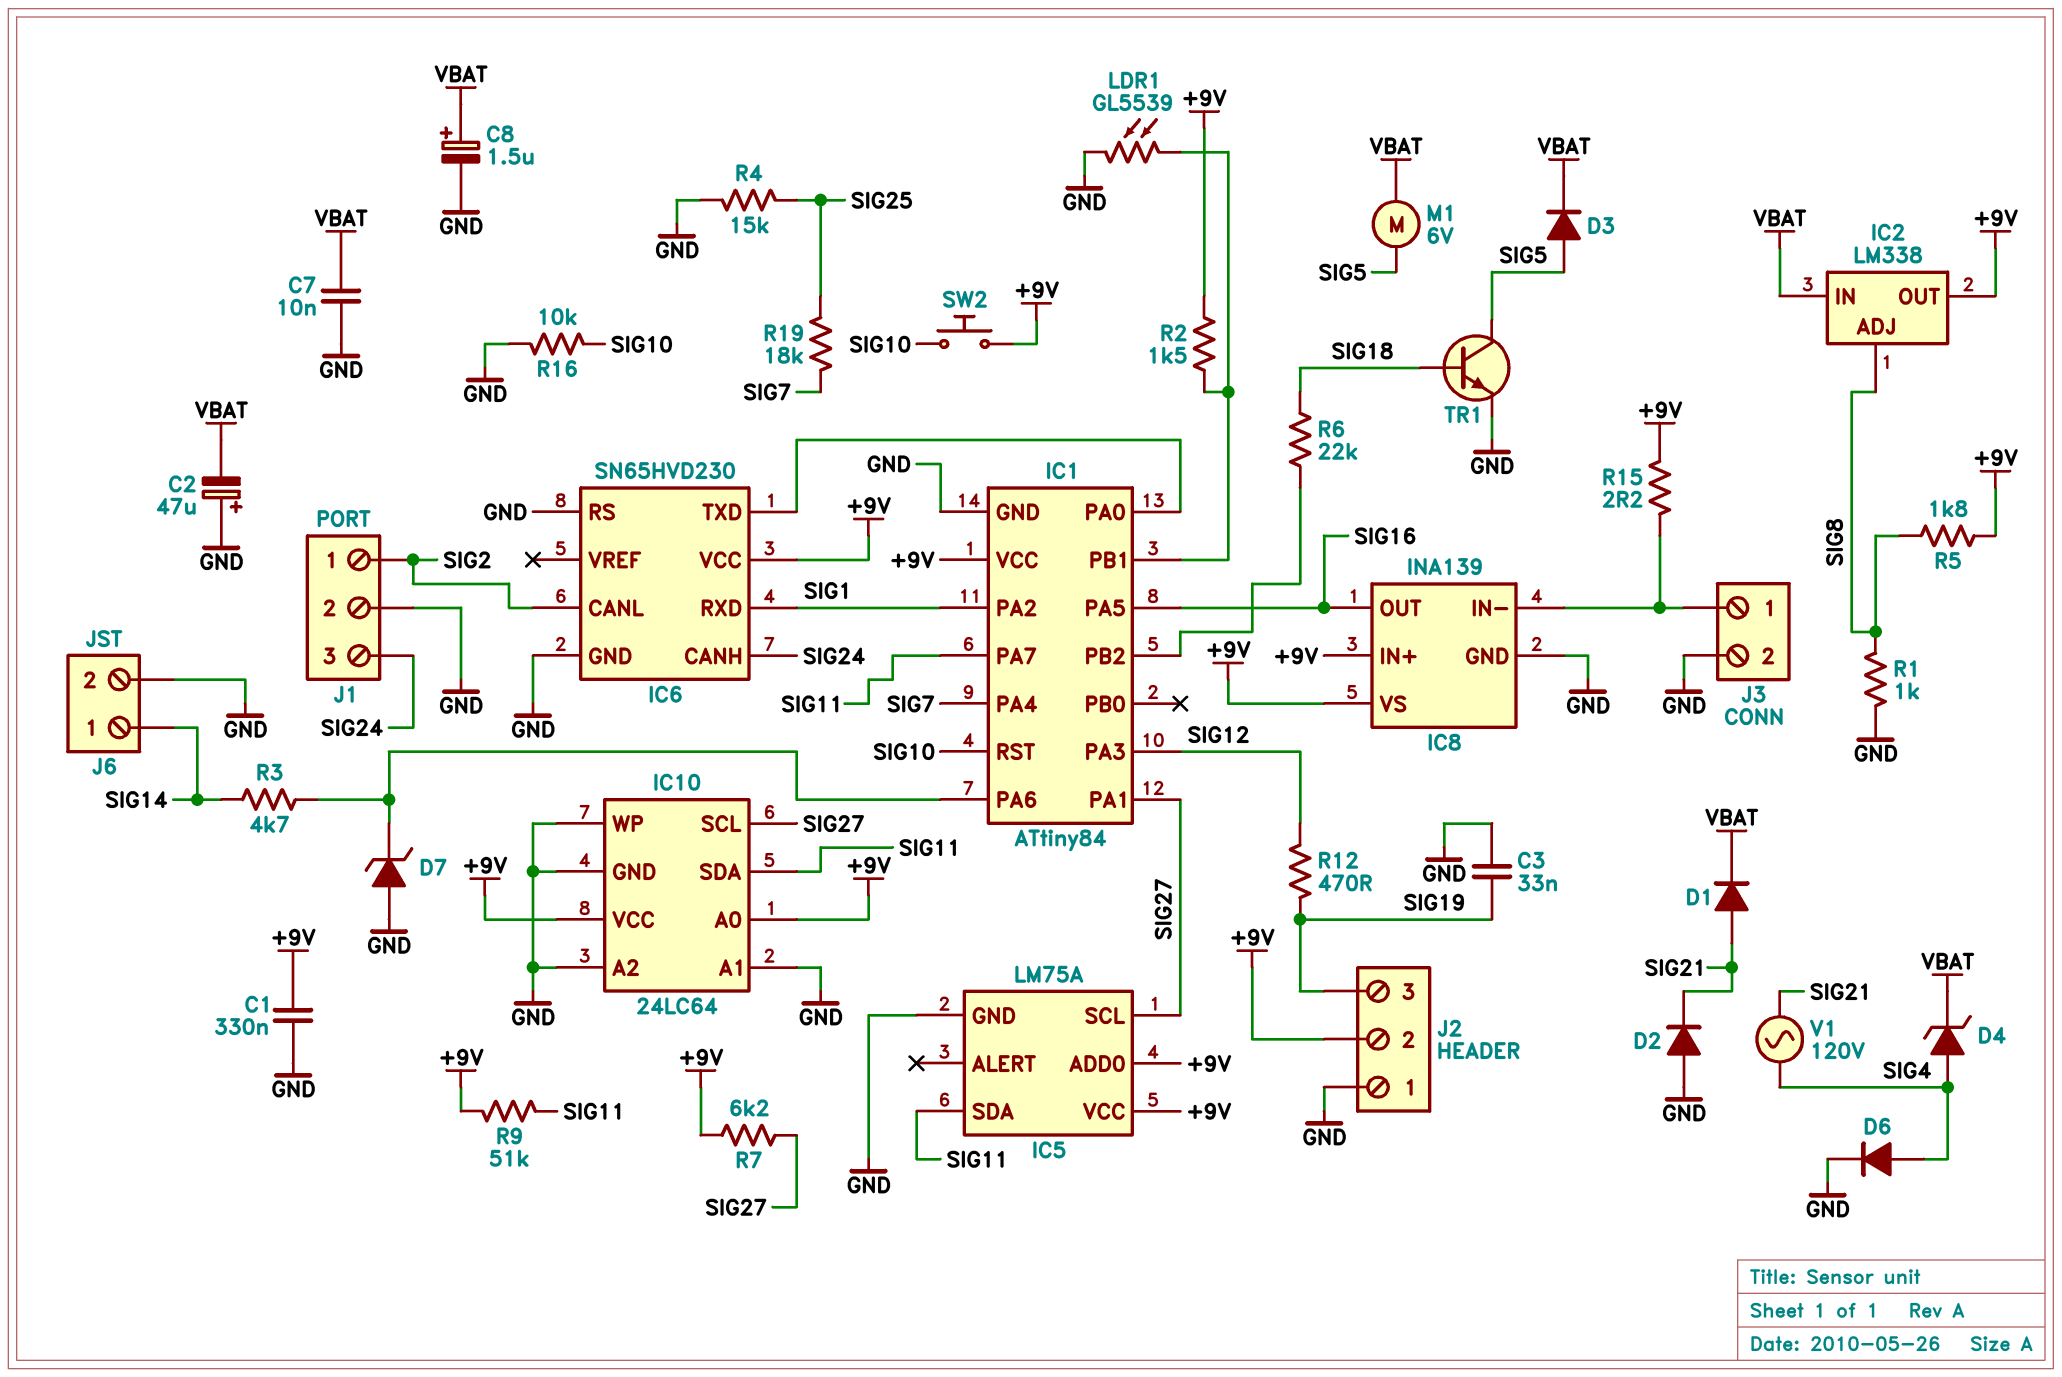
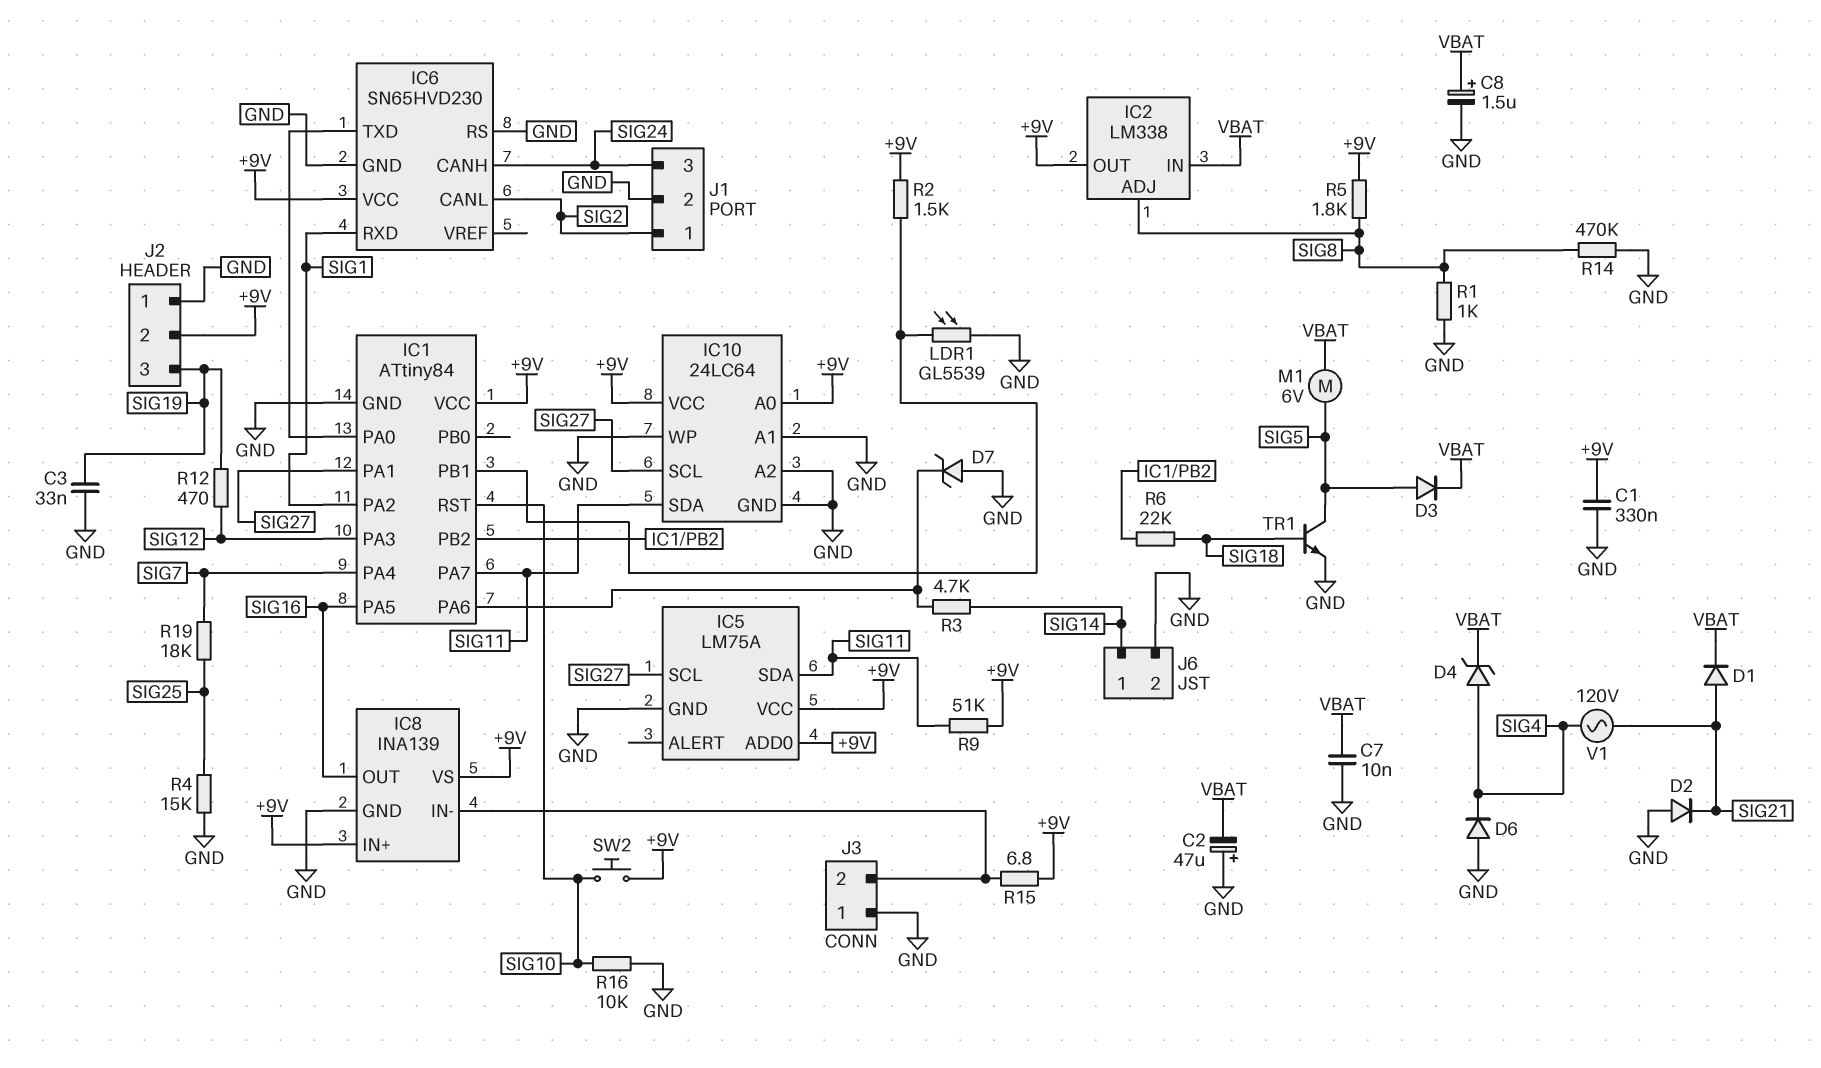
D6: diode (A SIG4, K GND) -> diode (A GND, K SIG4)
J3 pin 1: IC8/IN- -> GND
J3 pin 2: GND -> IC8/IN-
R7: 6.2k (+9V, SIG27) -> none
R14: none -> 470k (GND, SIG8)
R15: 2.2 (+9V, IC8/IN-) -> 6.8 (+9V, IC8/IN-)

